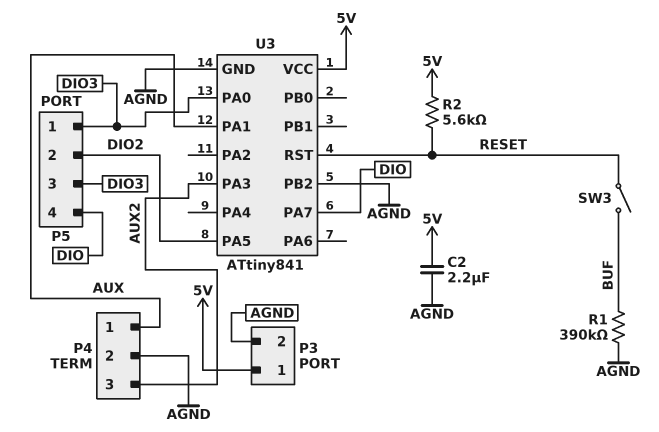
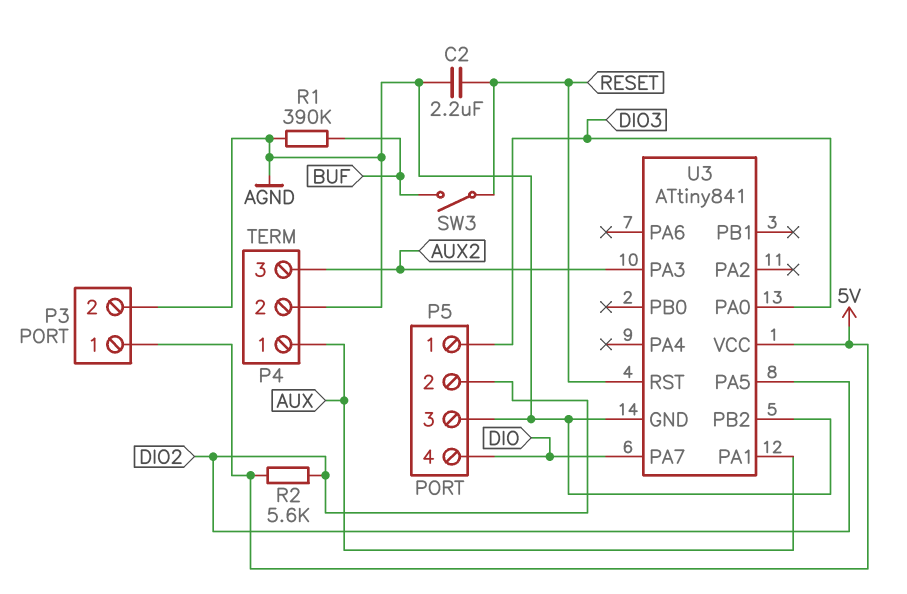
C2: 2.2uF (5V, AGND) -> 2.2uF (AGND, RESET)
P5 pin 3: DIO3 -> AGND
R2: 5.6k (5V, RESET) -> 5.6k (5V, DIO2)

